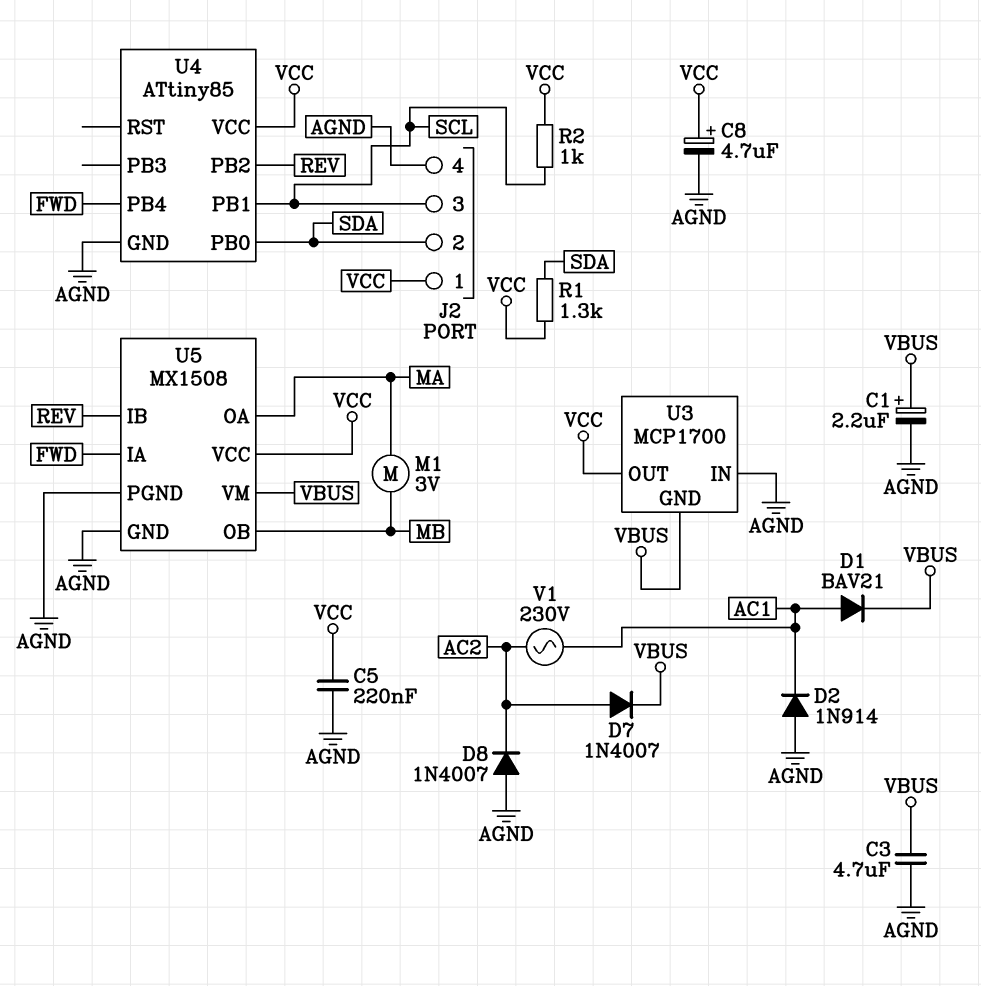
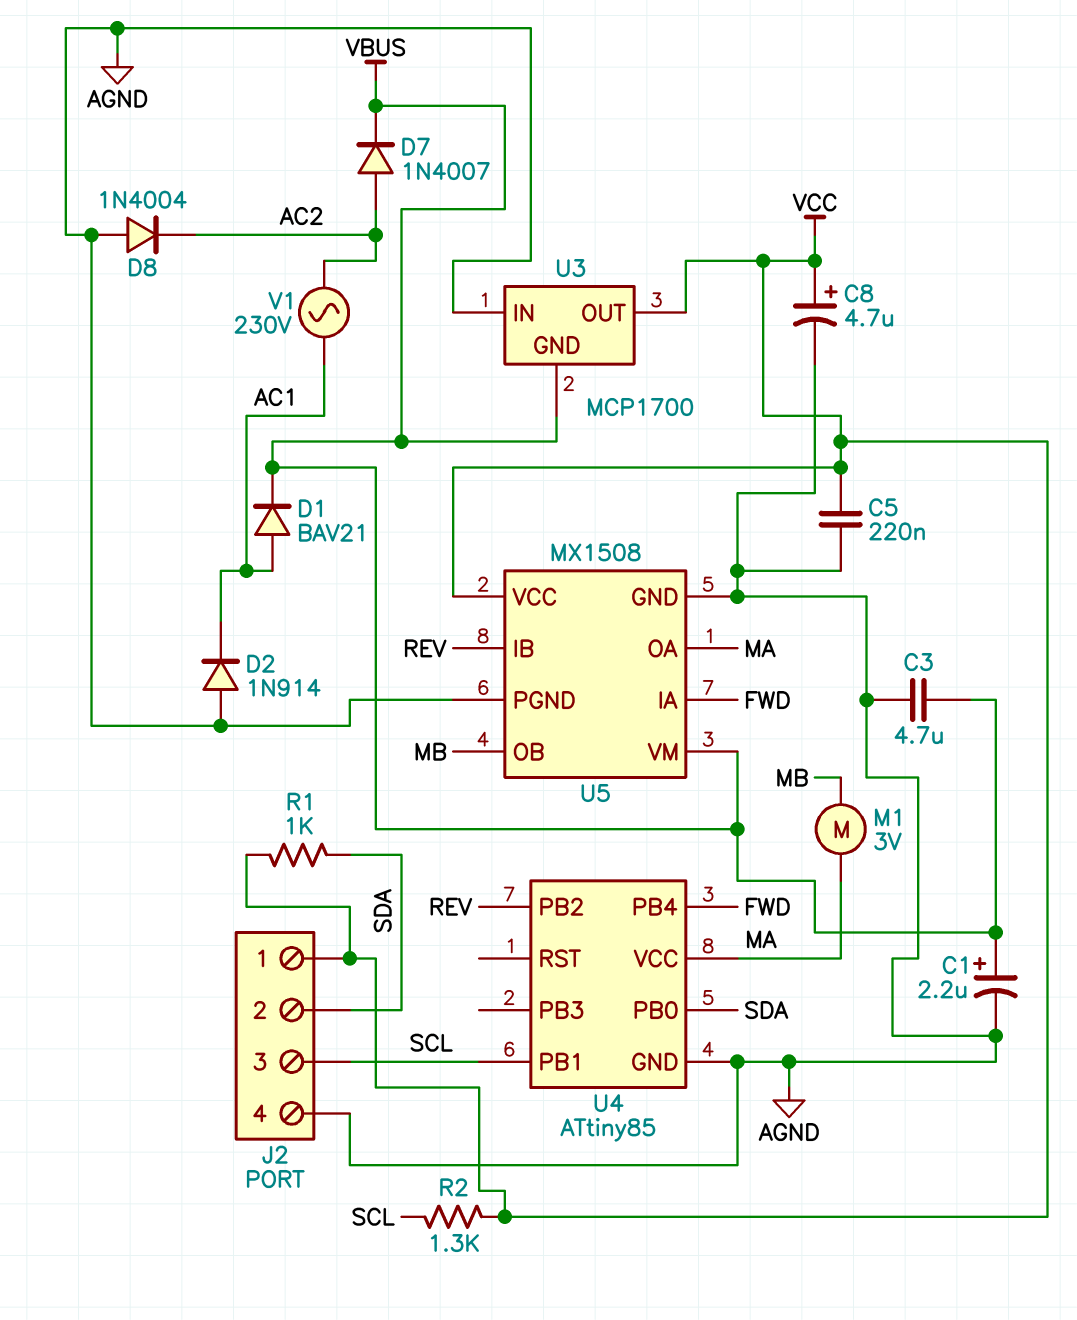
D8: diode 1N4007 (A AGND, K AC2) -> diode 1N4004 (A AGND, K AC2)
R1: 1.3k (SDA, VCC) -> 1k (SDA, VCC)
R2: 1k (SCL, VCC) -> 1.3k (SCL, VCC)
U4 pin VCC: VCC -> MA

